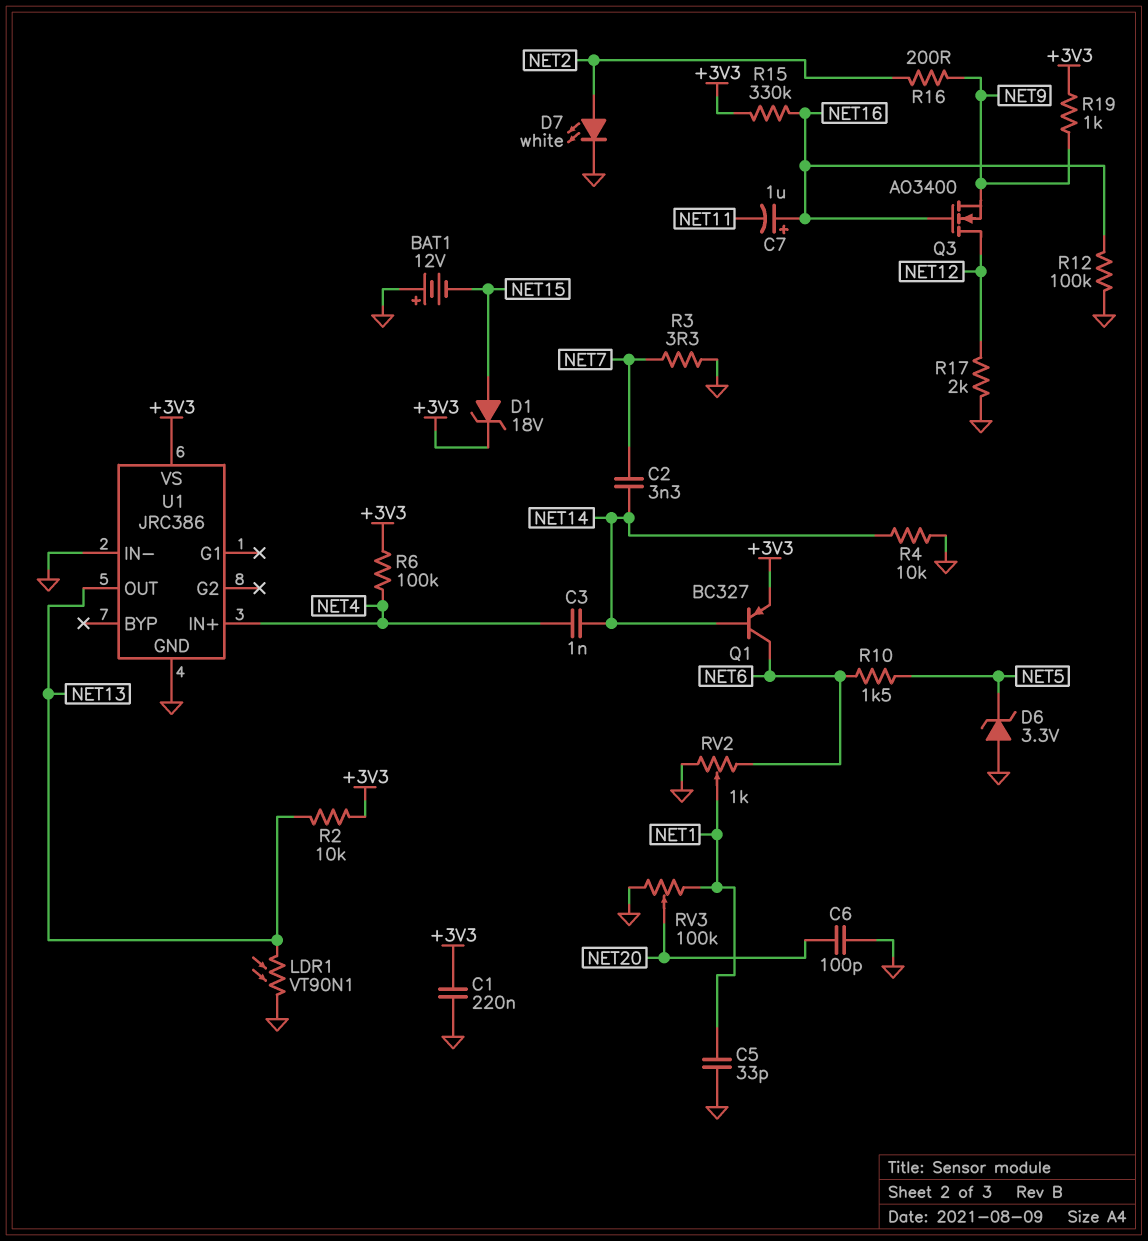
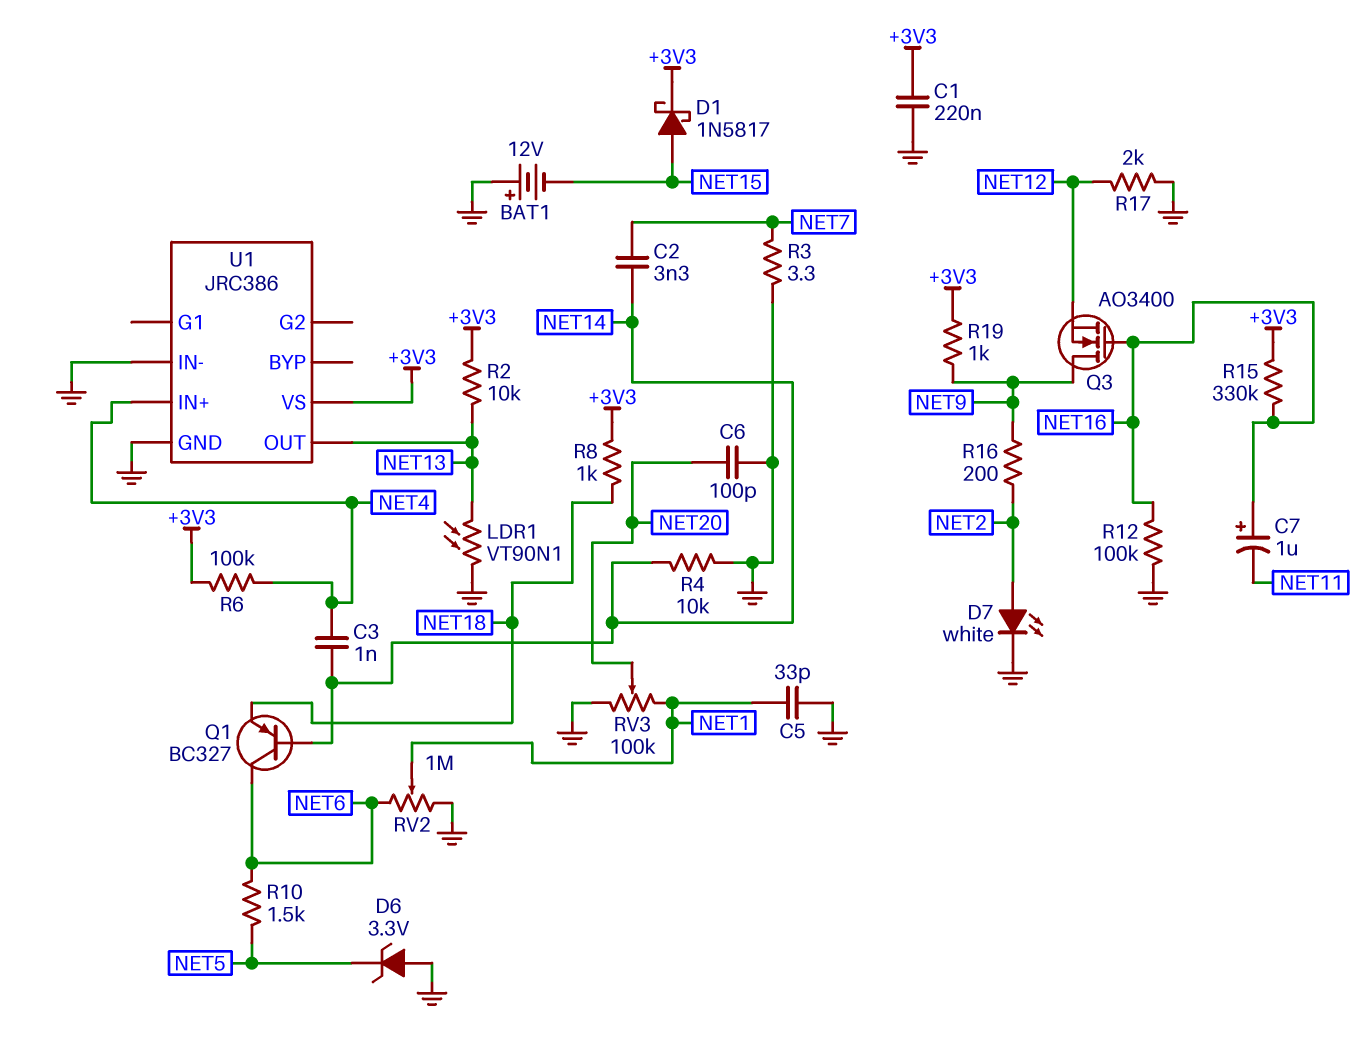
D1: zener 18V (A NET15, K +3V3) -> schottky 1N5817 (A NET15, K +3V3)
Q1: PNP BC327 (B NET14, C NET6, E +3V3) -> PNP BC327 (B NET14, C NET6, E NET18)
Q3: NMOS AO3400 (G NET16, D NET12, S NET9) -> NMOS AO3400 (G NET16, D NET9, S NET12)
R8: none -> 1k (+3V3, NET18)
RV2: 1k (GND, NET6, wiper NET1) -> 1M (GND, NET6, wiper NET1)

